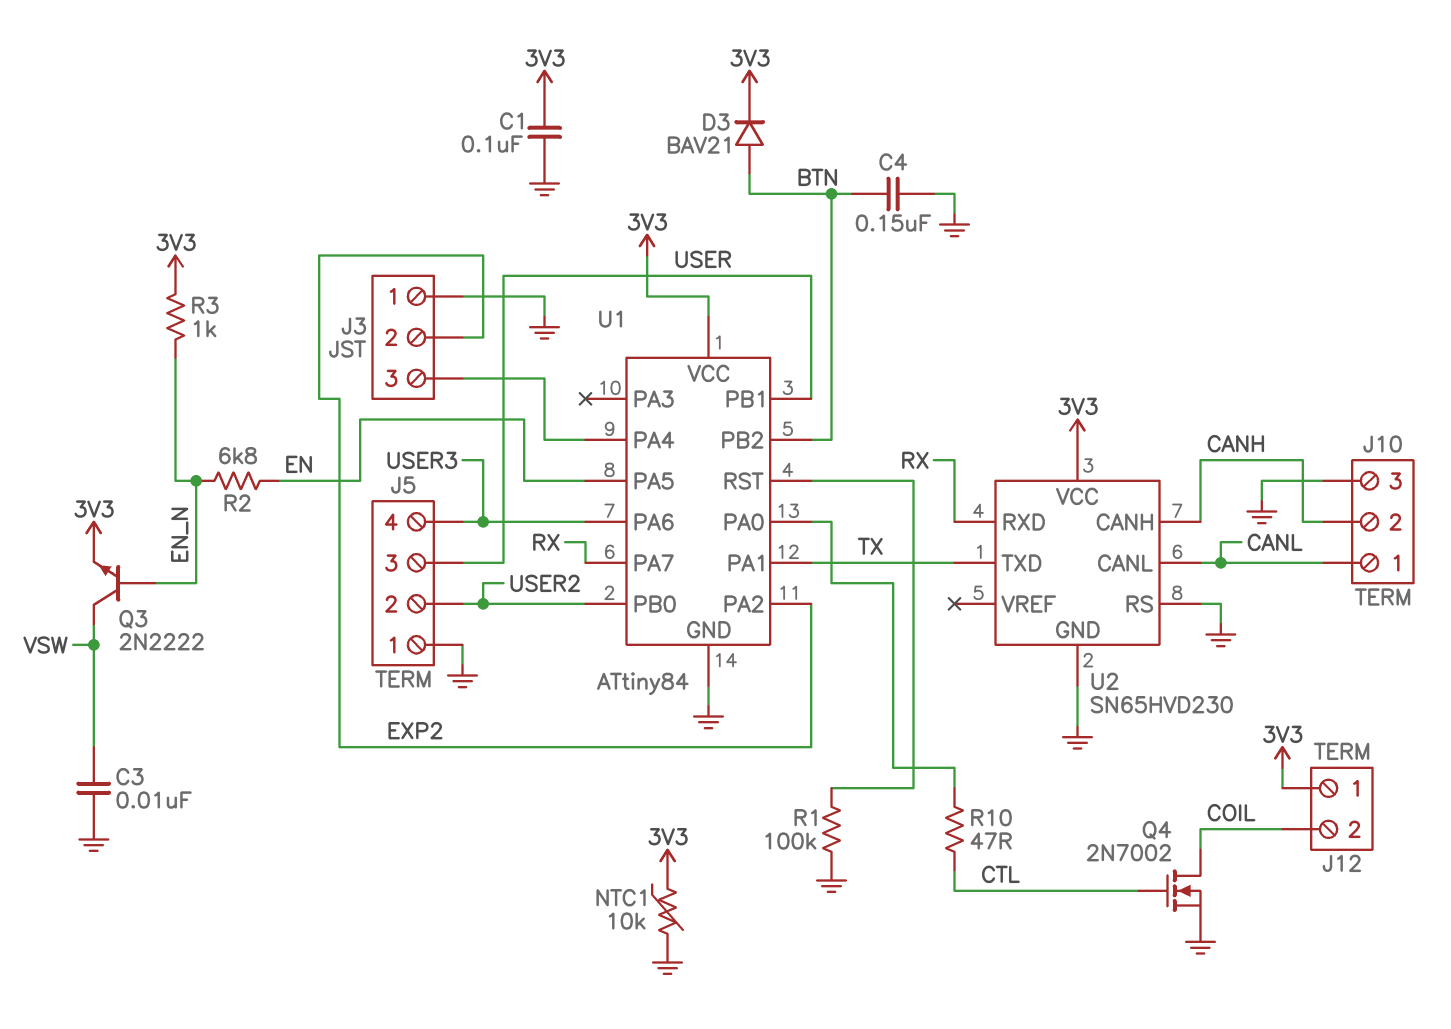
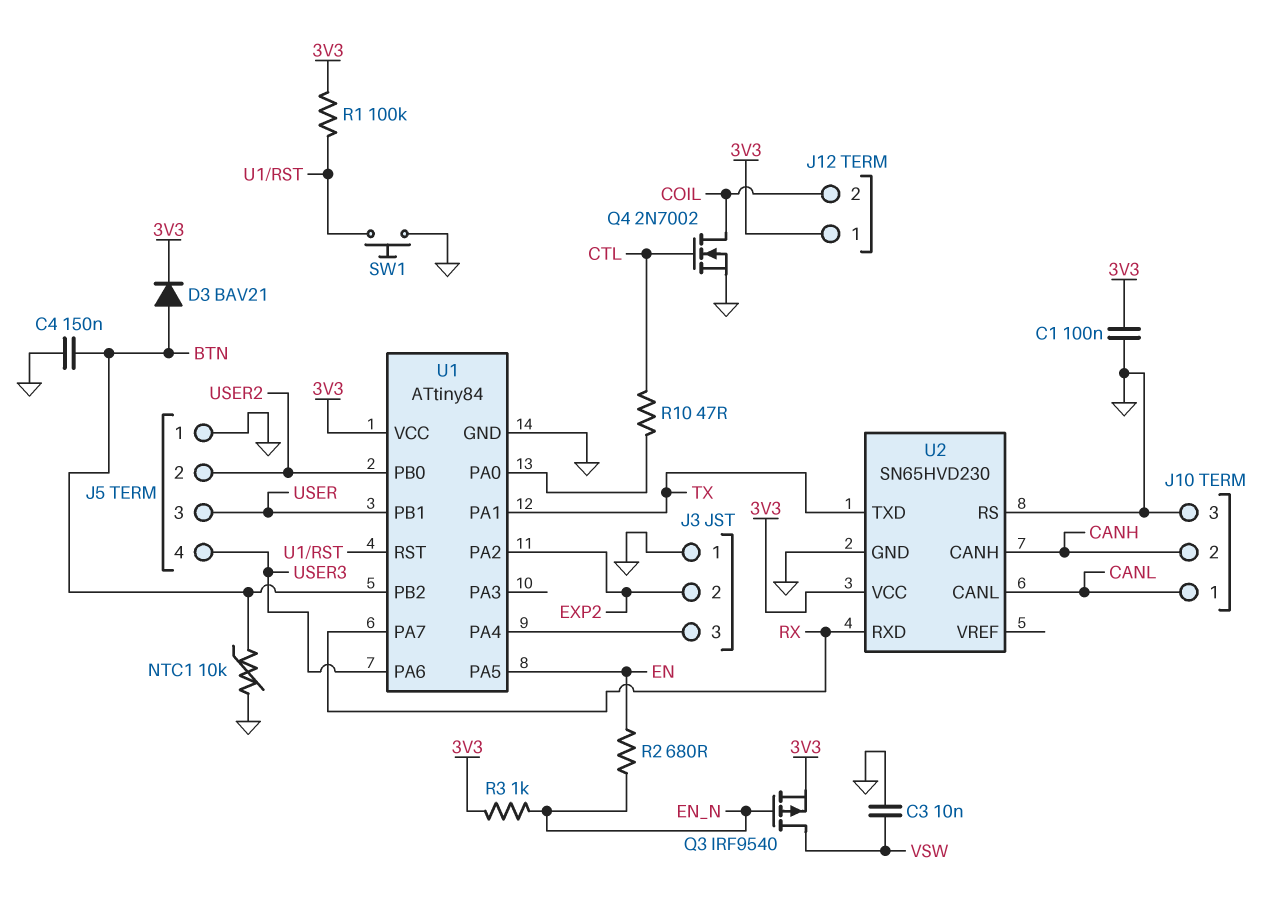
NTC1: 10k (3V3, GND) -> 10k (BTN, GND)
Q3: NPN 2N2222 (B EN_N, C VSW, E 3V3) -> PMOS IRF9540 (G EN_N, D VSW, S 3V3)
R1: 100k (GND, U1/RST) -> 100k (3V3, U1/RST)
R2: 6.8k (EN, EN_N) -> 680 (EN, EN_N)
SW1: none -> button (GND, U1/RST)

